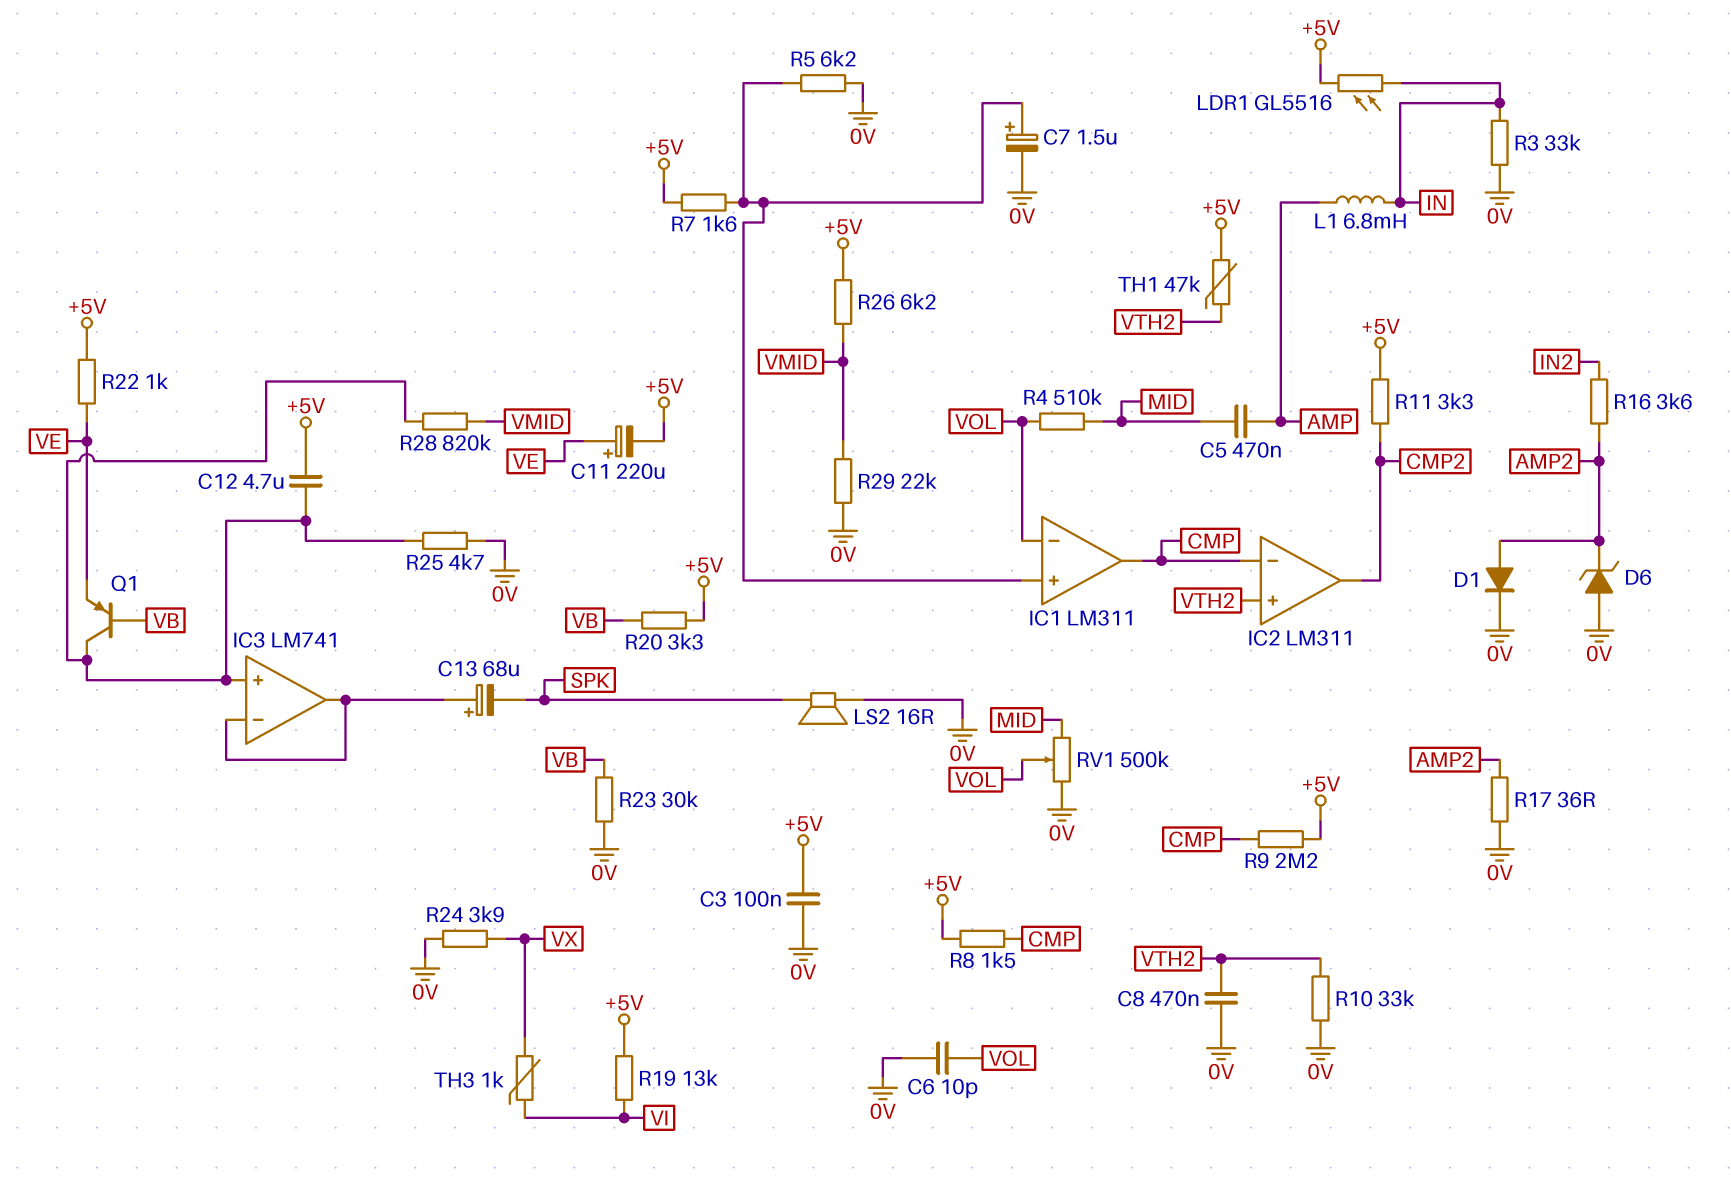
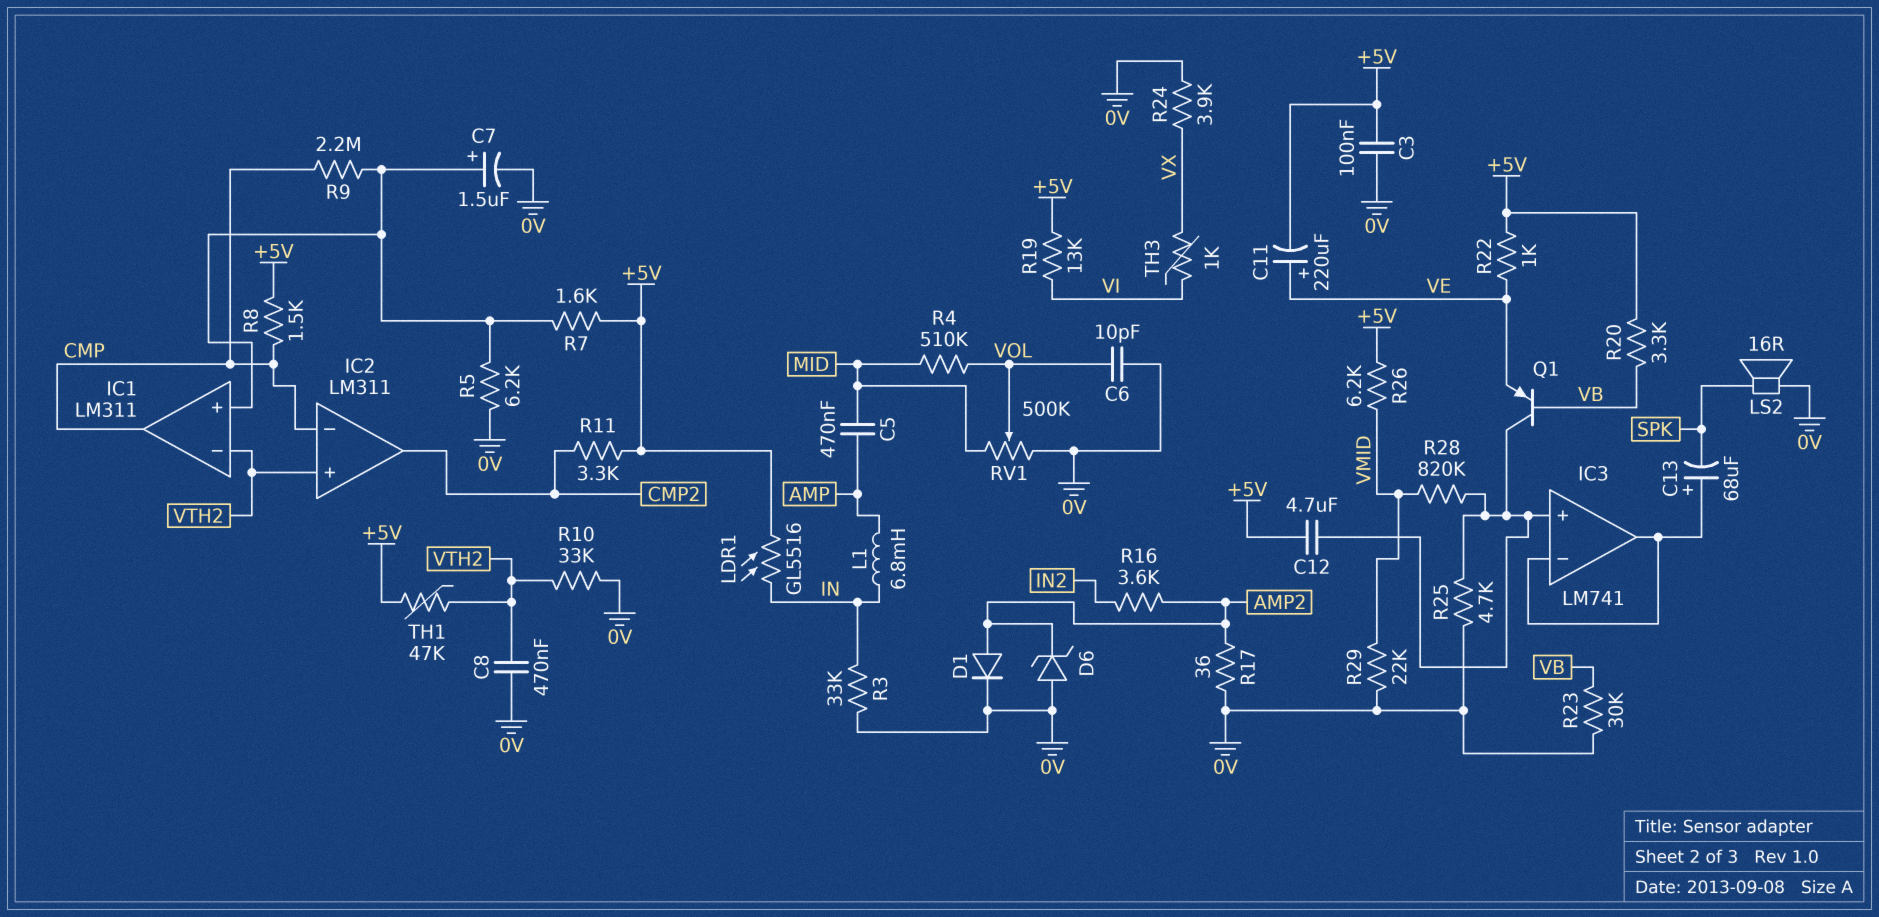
IC1 pin in-: VOL -> VTH2
R9: 2.2M (+5V, CMP) -> 2.2M (CMP, IC1/in+)

